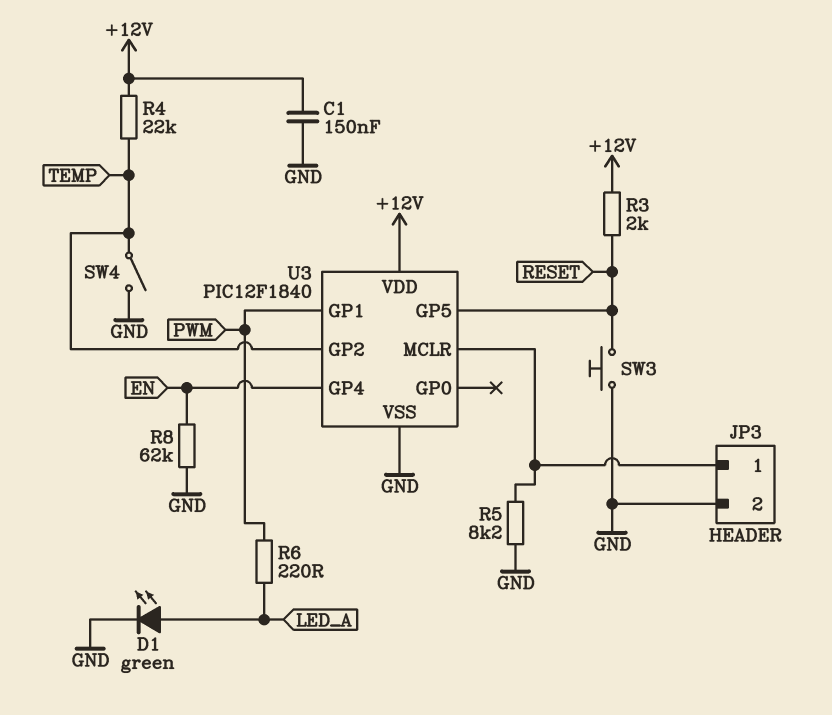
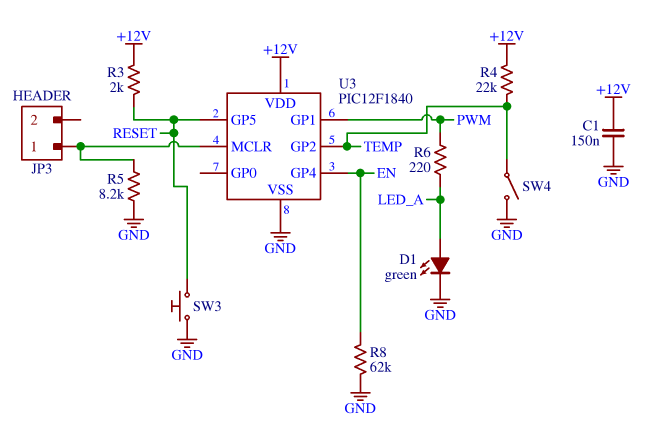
JP3 pin 2: GND -> none

